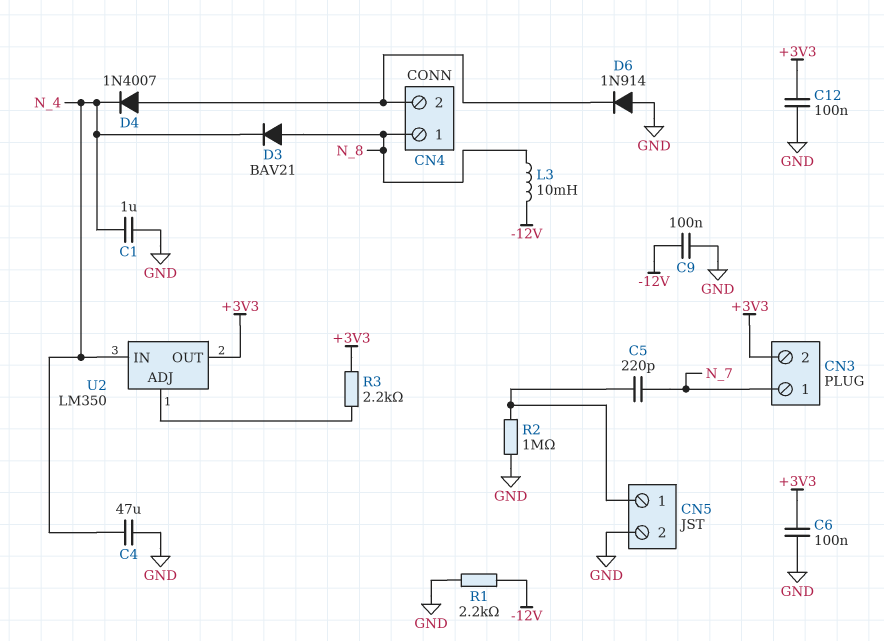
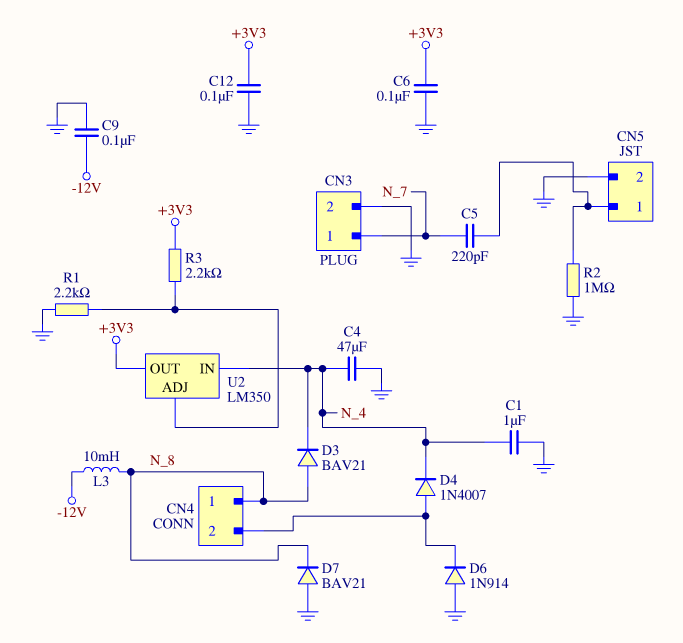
CN3 pin 2: +3V3 -> GND
D7: none -> diode BAV21 (A GND, K N_8)
R1: 2.2k (-12V, GND) -> 2.2k (GND, U2/ADJ)

